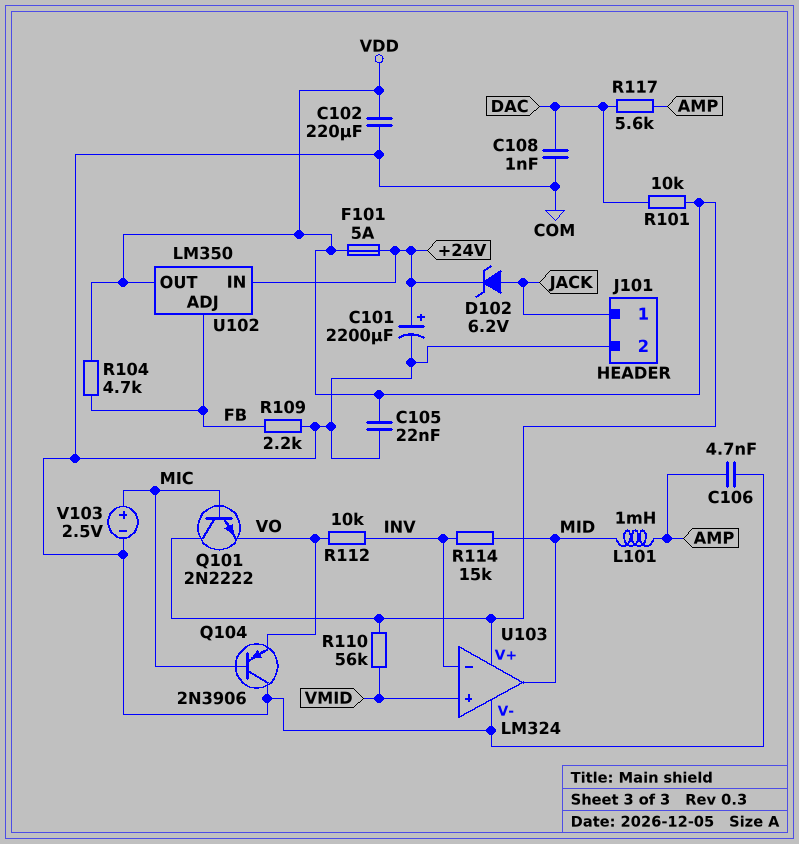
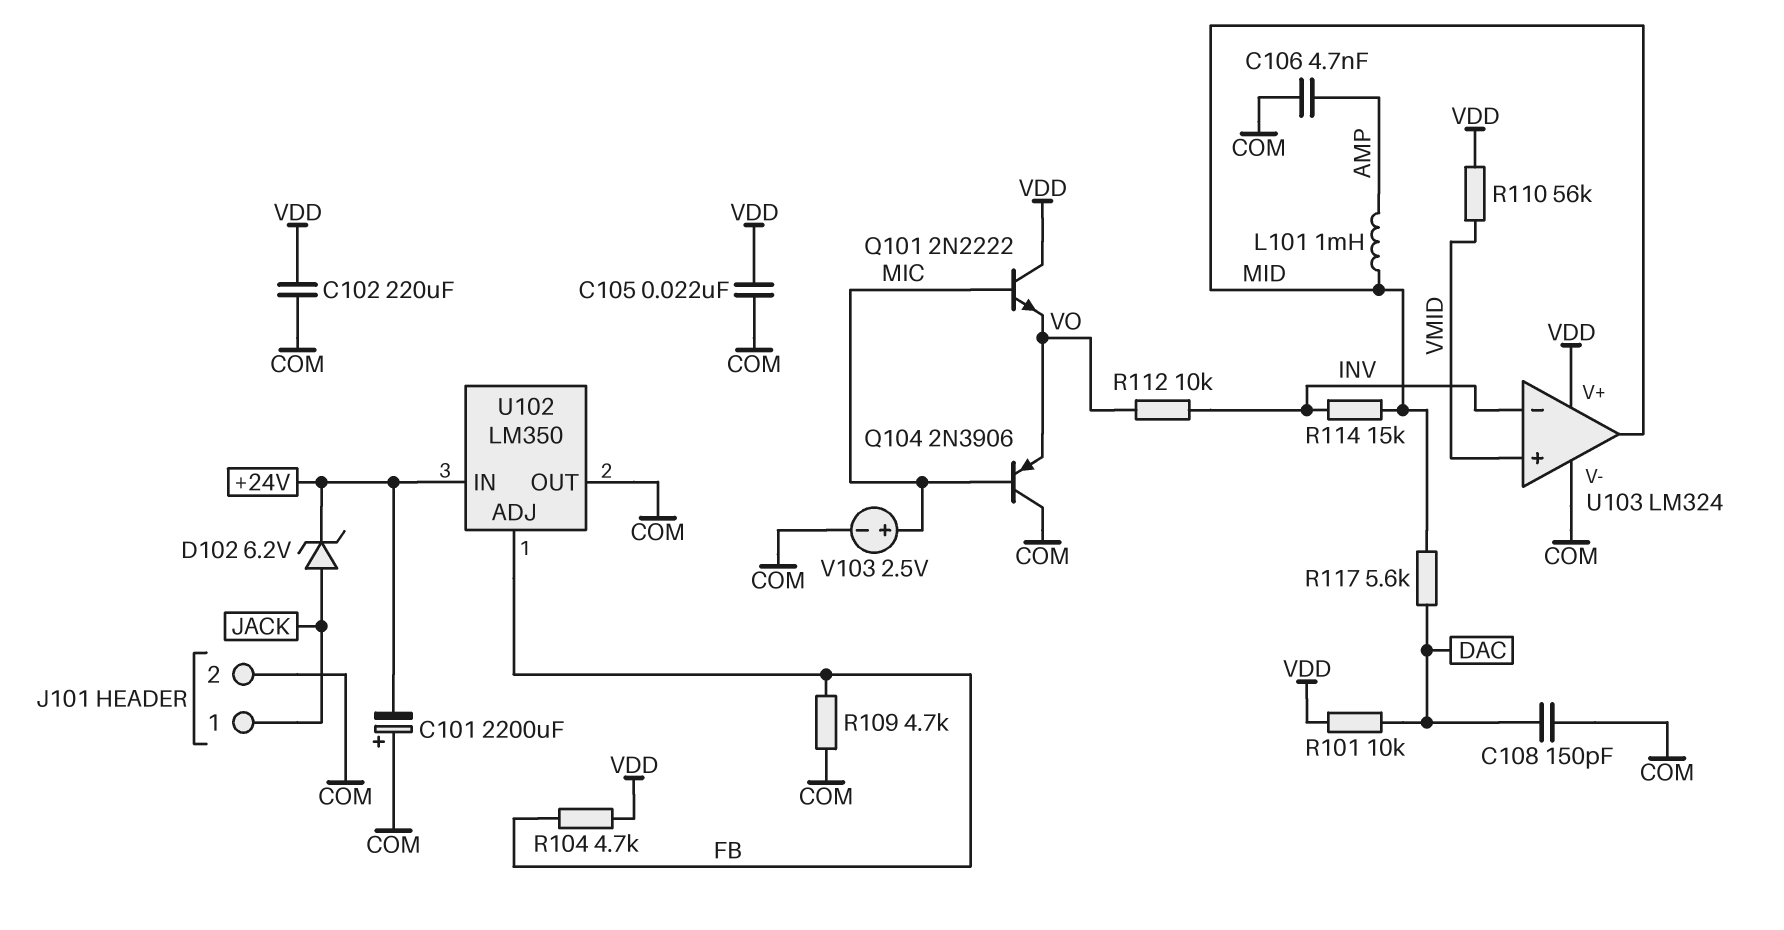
C101: 2200uF (plus +24V, minus COM) -> 2200uF (plus COM, minus +24V)
C108: 1nF (COM, DAC) -> 150pF (COM, DAC)
F101: 5A (+24V, VDD) -> none
R109: 2.2k (COM, FB) -> 4.7k (COM, FB)
R117: 5.6k (AMP, DAC) -> 5.6k (DAC, MID)
U102 pin OUT: VDD -> COM

